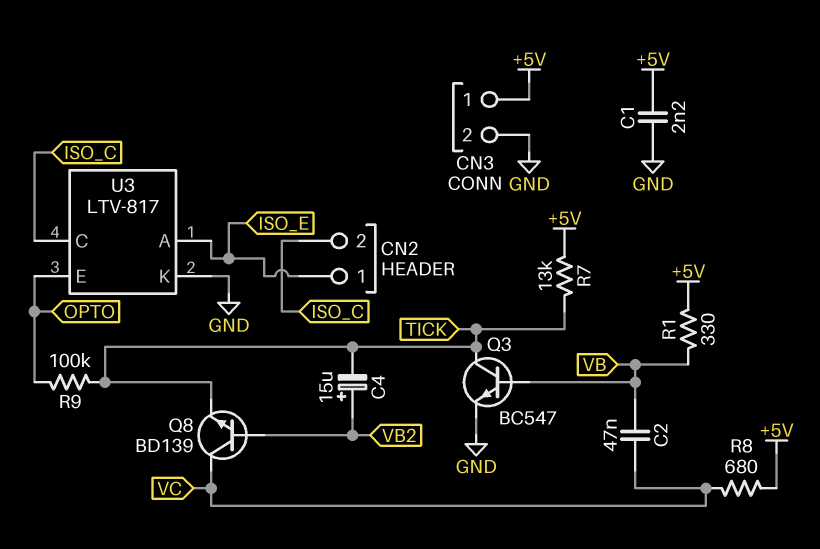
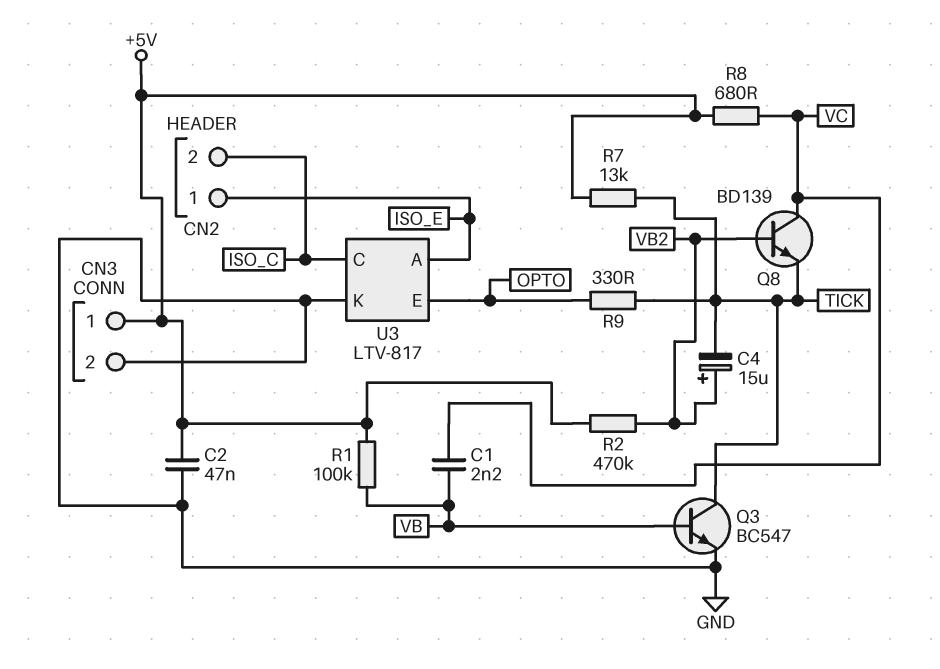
C1: 2.2nF (+5V, GND) -> 2.2nF (VB, VC)
C2: 47nF (VB, VC) -> 47nF (+5V, GND)
R1: 330 (+5V, VB) -> 100k (+5V, VB)
R2: none -> 470k (+5V, VB2)
R9: 100k (OPTO, TICK) -> 330 (OPTO, TICK)

